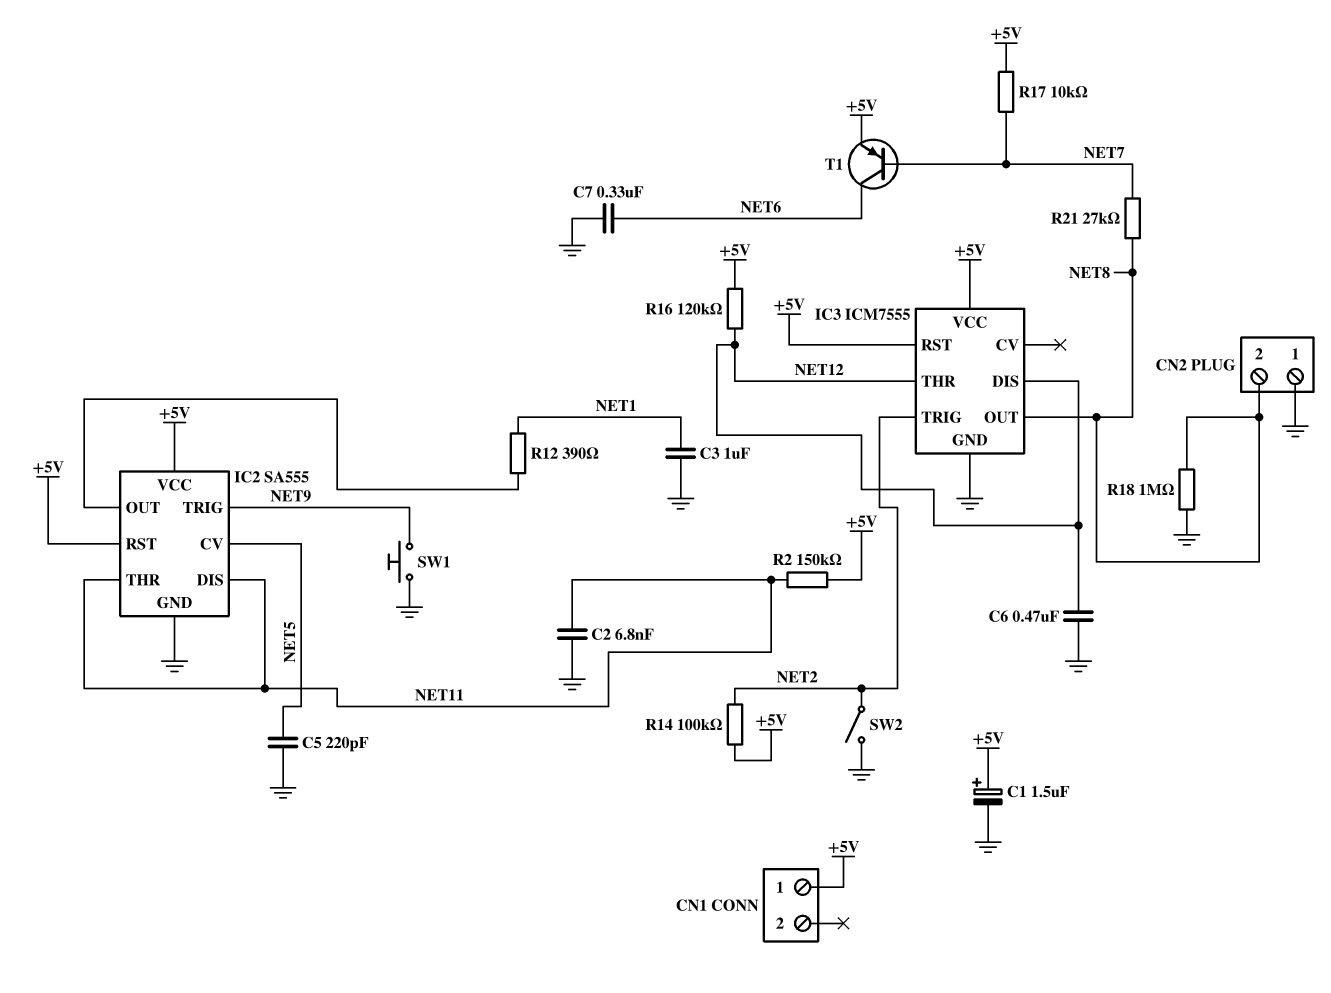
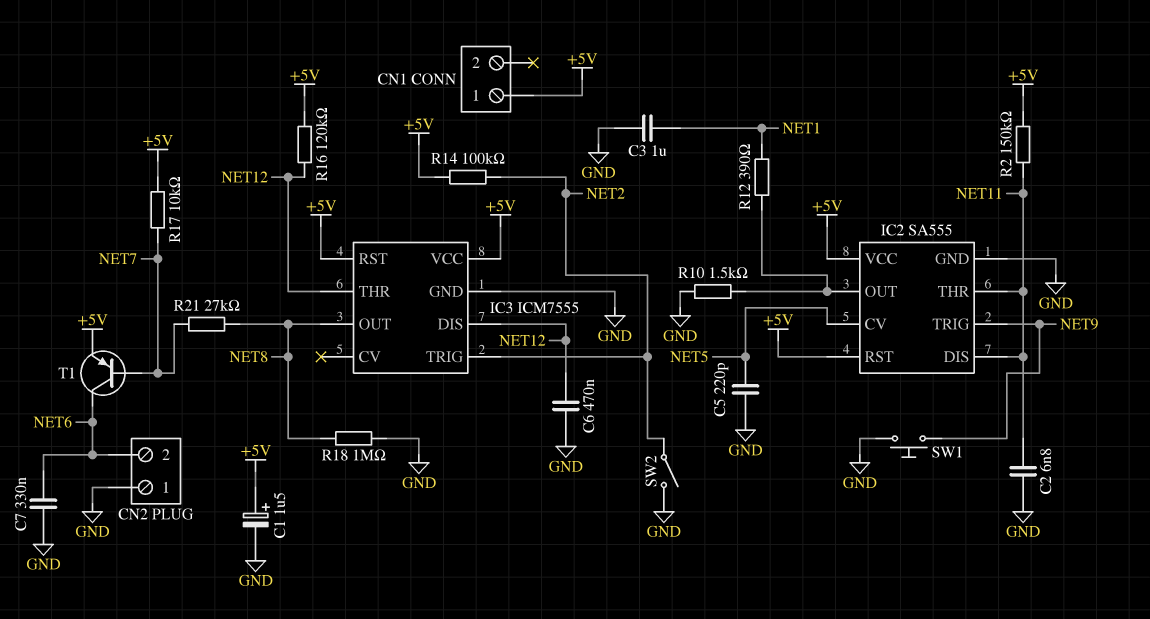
CN2 pin 2: NET8 -> NET6
R10: none -> 1.5k (GND, IC2/OUT)

